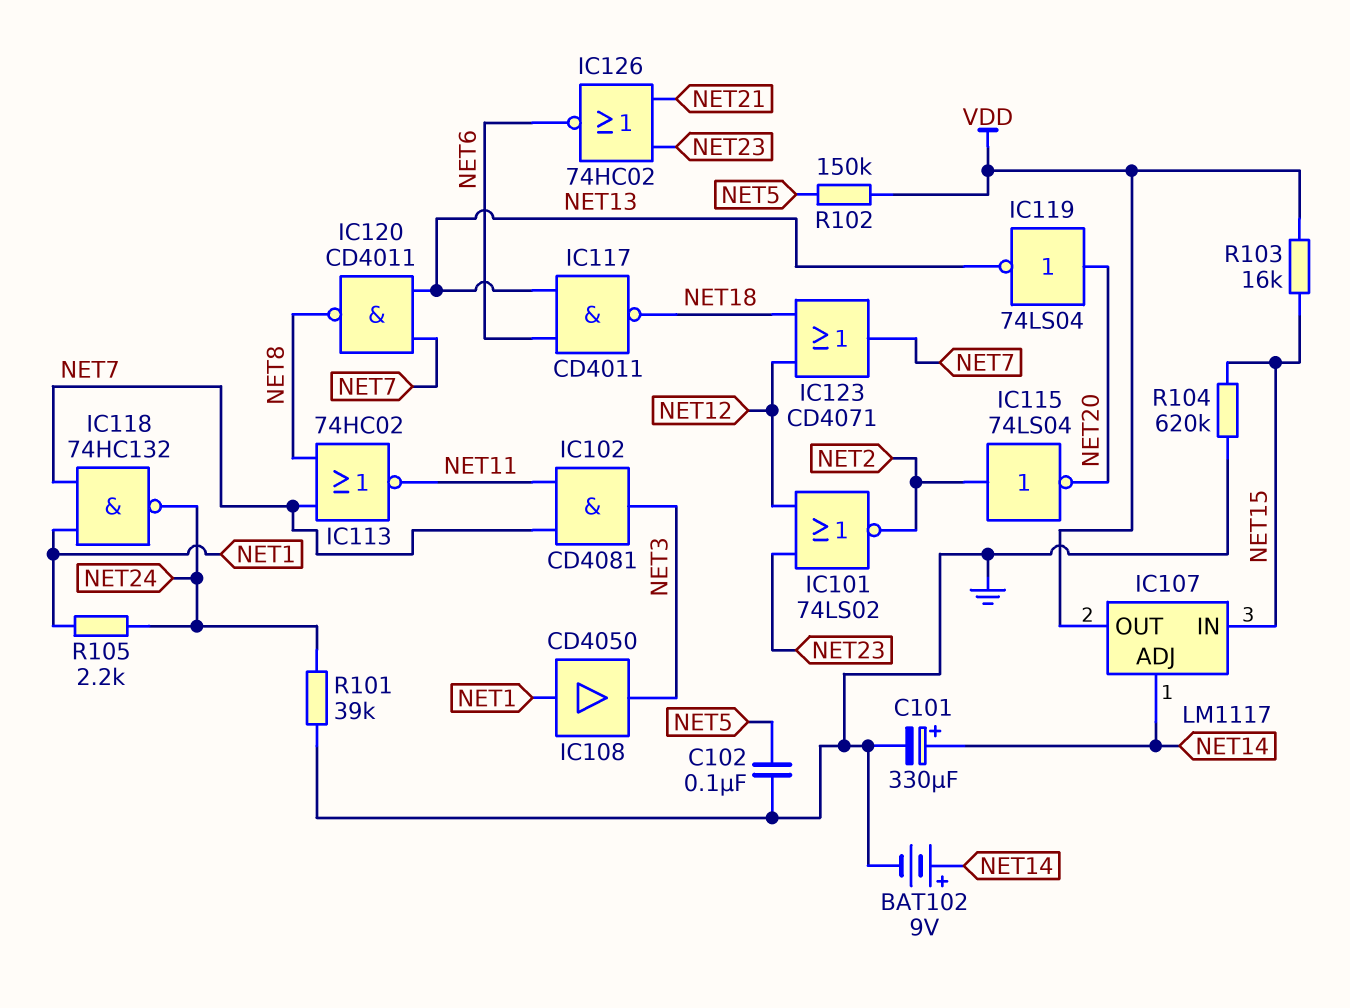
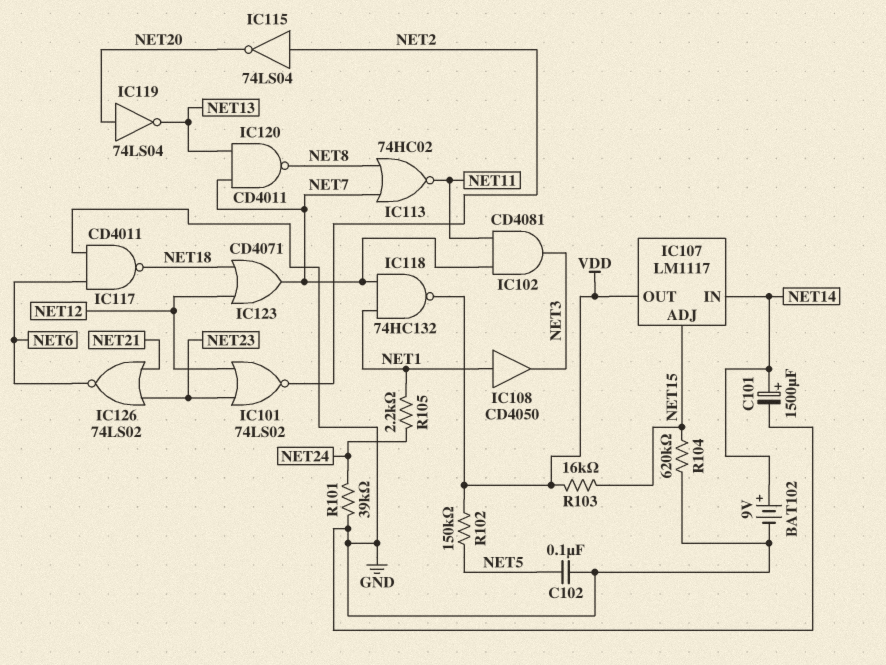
C101: 330uF (plus NET14, minus GND) -> 1500uF (plus NET14, minus GND)
IC107 pin ADJ: NET14 -> NET15
IC107 pin IN: NET15 -> NET14
IC117: NAND CD4011 (in NET6, in NET13, out NET18) -> NAND CD4011 (in GND, in NET6, out NET18)
IC118: NAND 74HC132 (in NET1, in NET7, out NET24) -> NAND 74HC132 (in NET1, in NET7, out VDD)
IC126: NOR 74HC02 (in NET21, in NET23, out NET6) -> NOR 74LS02 (in NET21, in NET23, out NET6)

